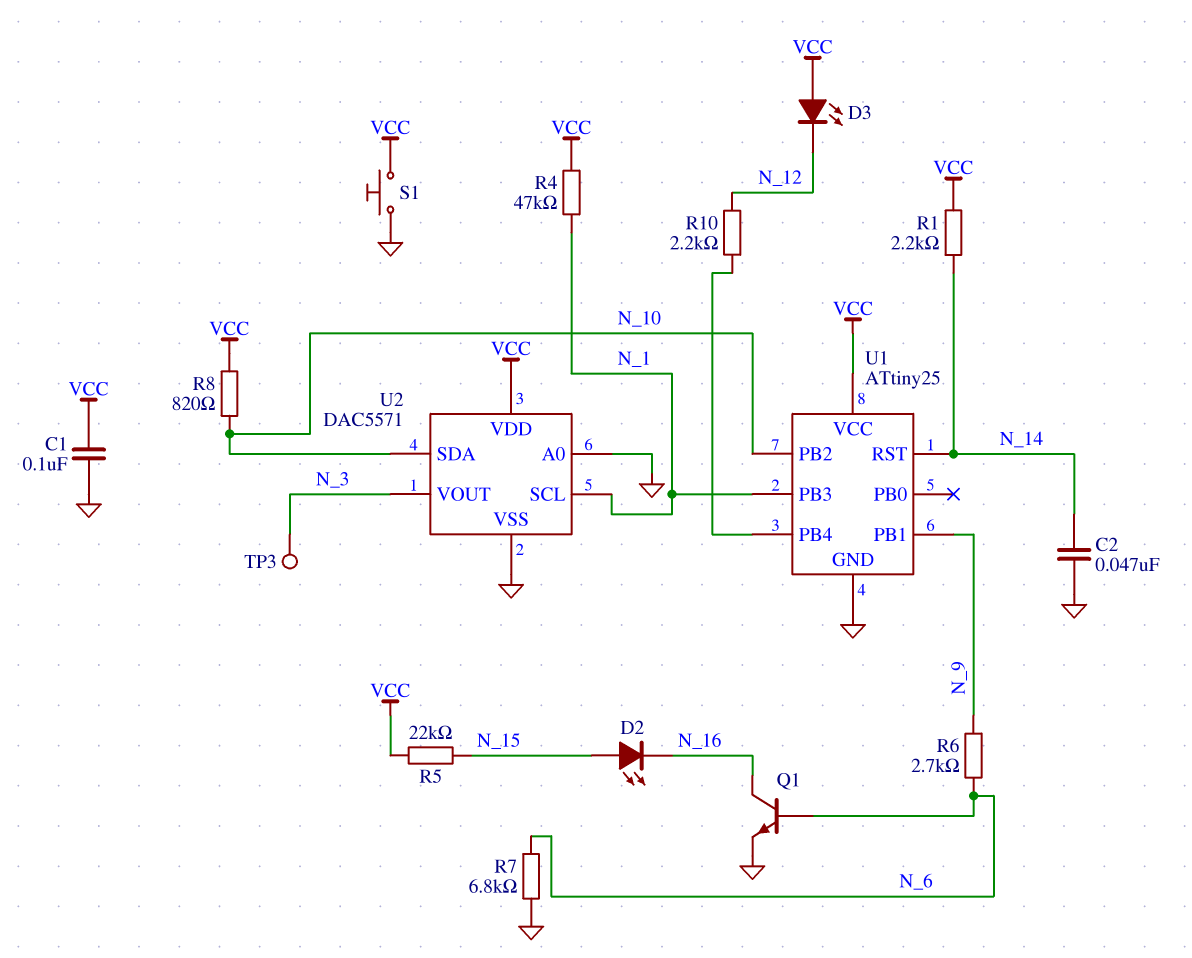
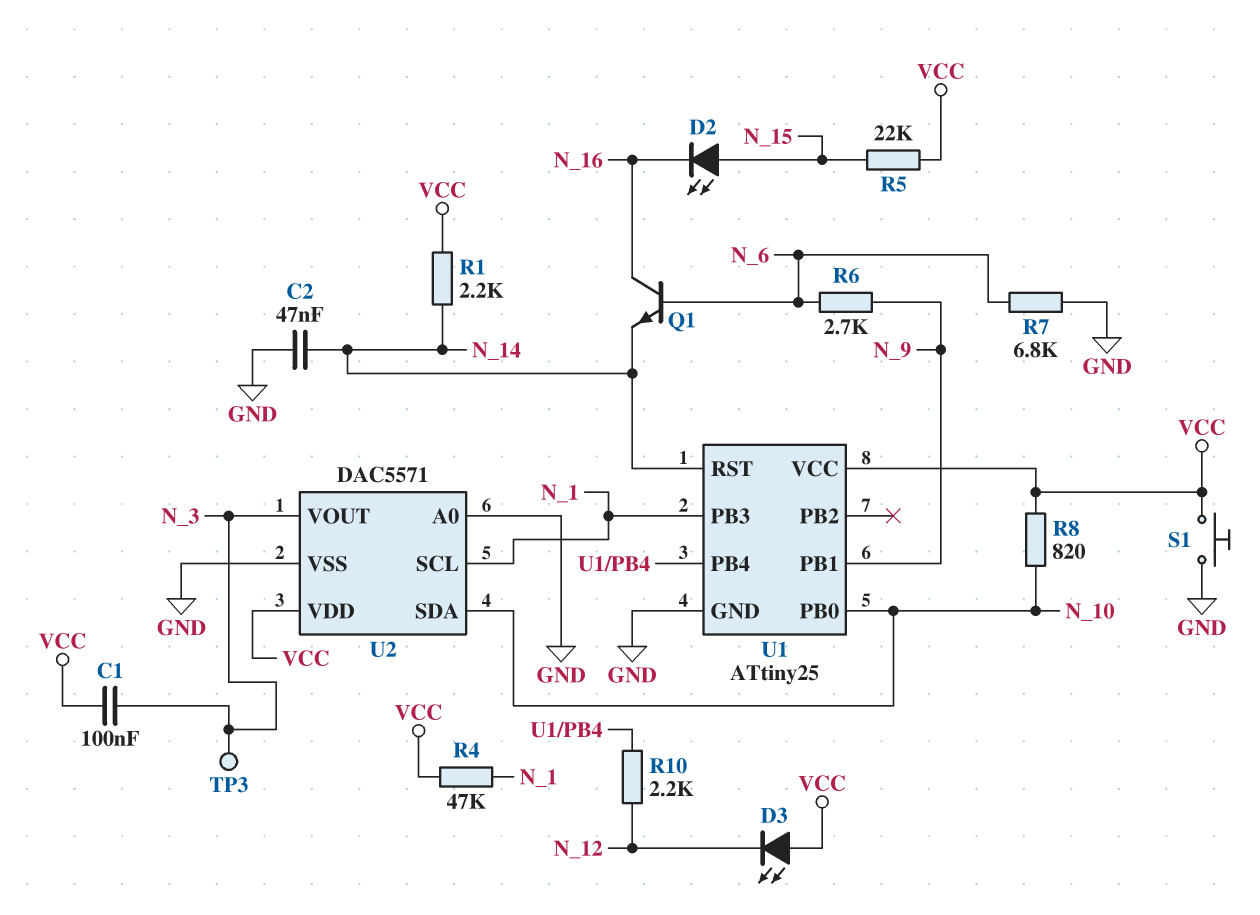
C1: 100nF (GND, VCC) -> 100nF (N_3, VCC)
Q1: NPN (B N_6, C N_16, E GND) -> NPN (B N_6, C N_16, E N_14)
U1 pin PB0: none -> N_10
U1 pin PB2: N_10 -> none

